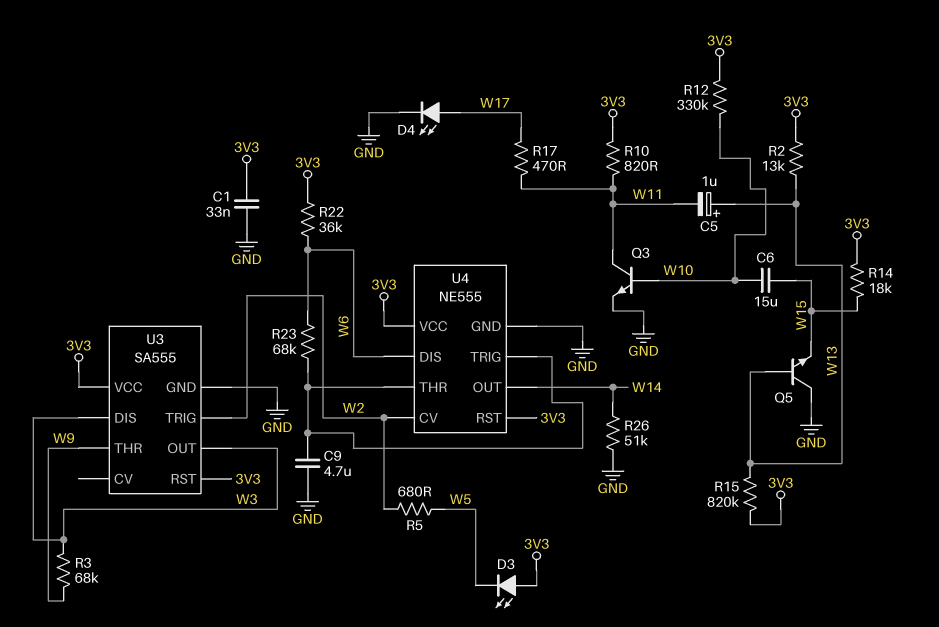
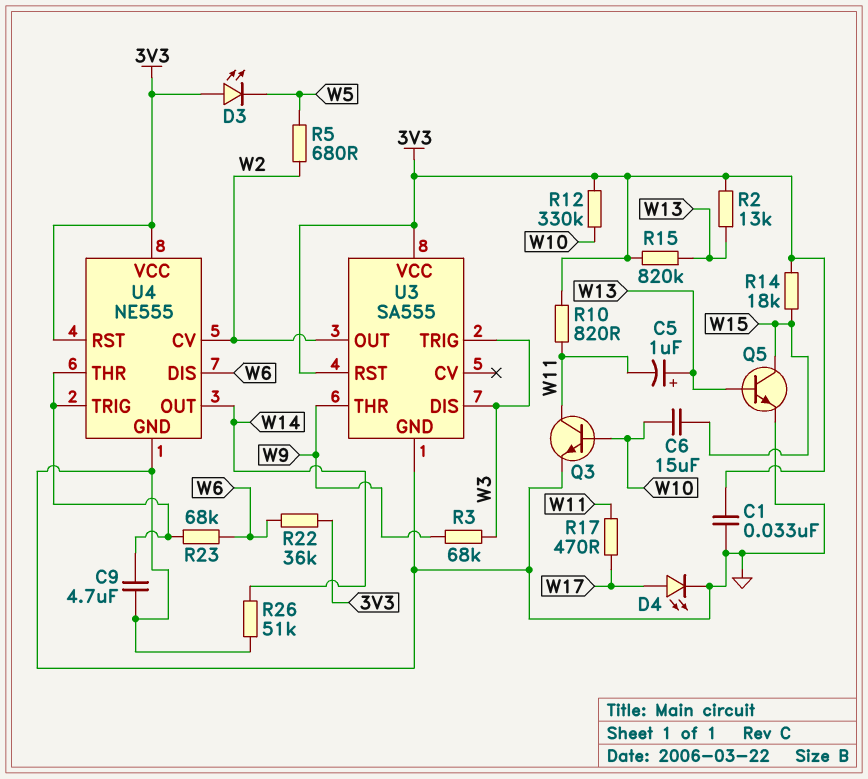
Q5: NPN (B W13, C GND, E W15) -> NPN (B W13, C W15, E GND)
U3 pin OUT: W3 -> W2
U3 pin TRIG: W2 -> W3

